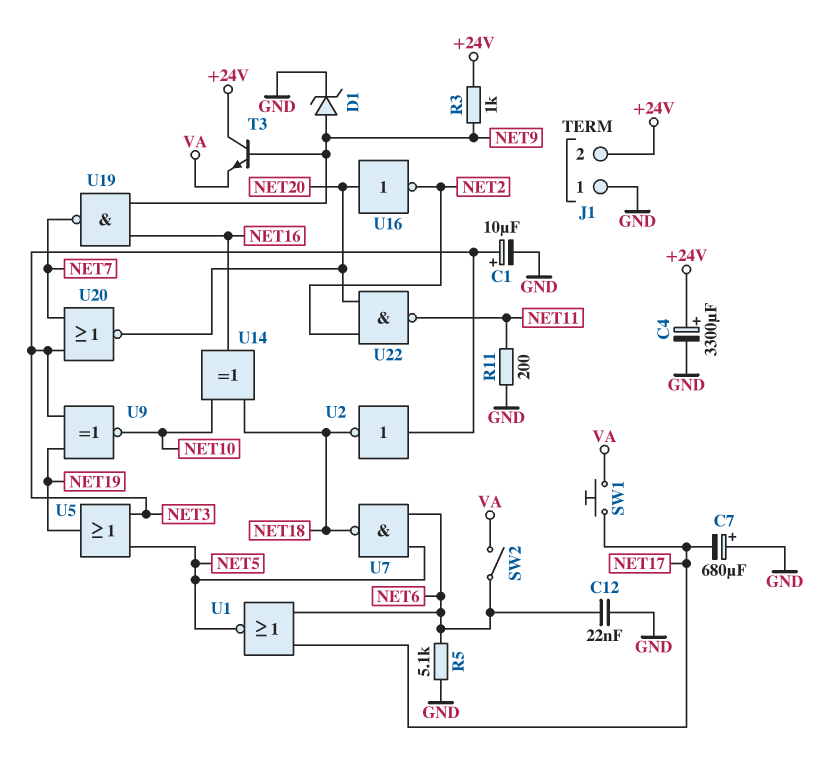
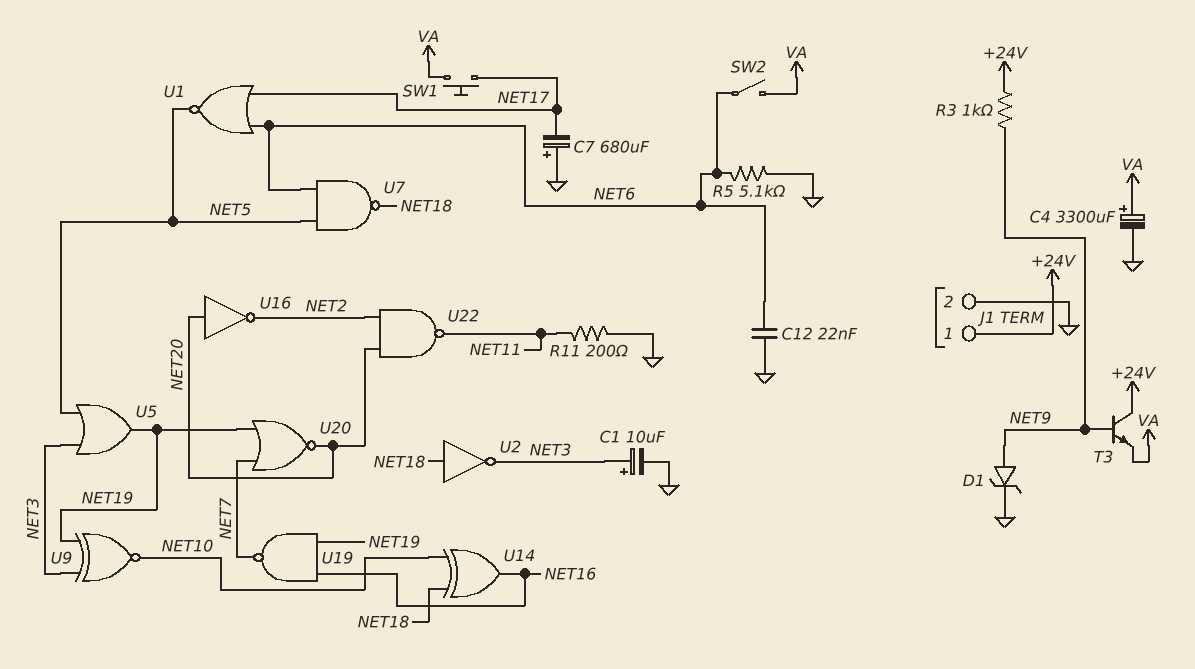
C4: 3300uF (plus +24V, minus GND) -> 3300uF (plus VA, minus GND)
J1 pin 1: GND -> +24V
J1 pin 2: +24V -> GND
U2: NOT (in NET3, out NET18) -> NOT (in NET18, out NET3)
U19: NAND (in NET9, in NET16, out NET7) -> NAND (in NET16, in NET19, out NET7)
U20: NOR (in NET3, in NET7, out NET20) -> NOR (in NET7, in NET19, out NET20)

